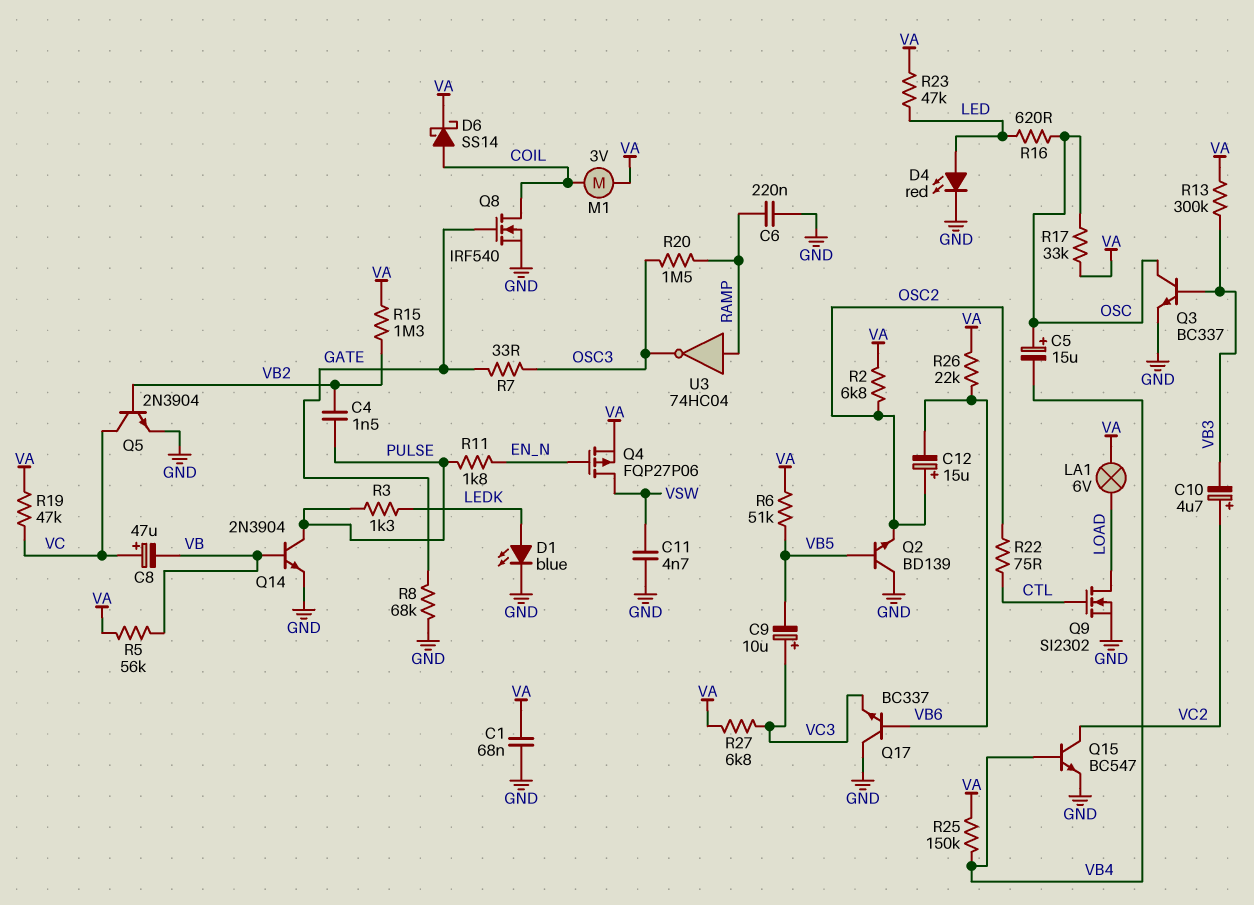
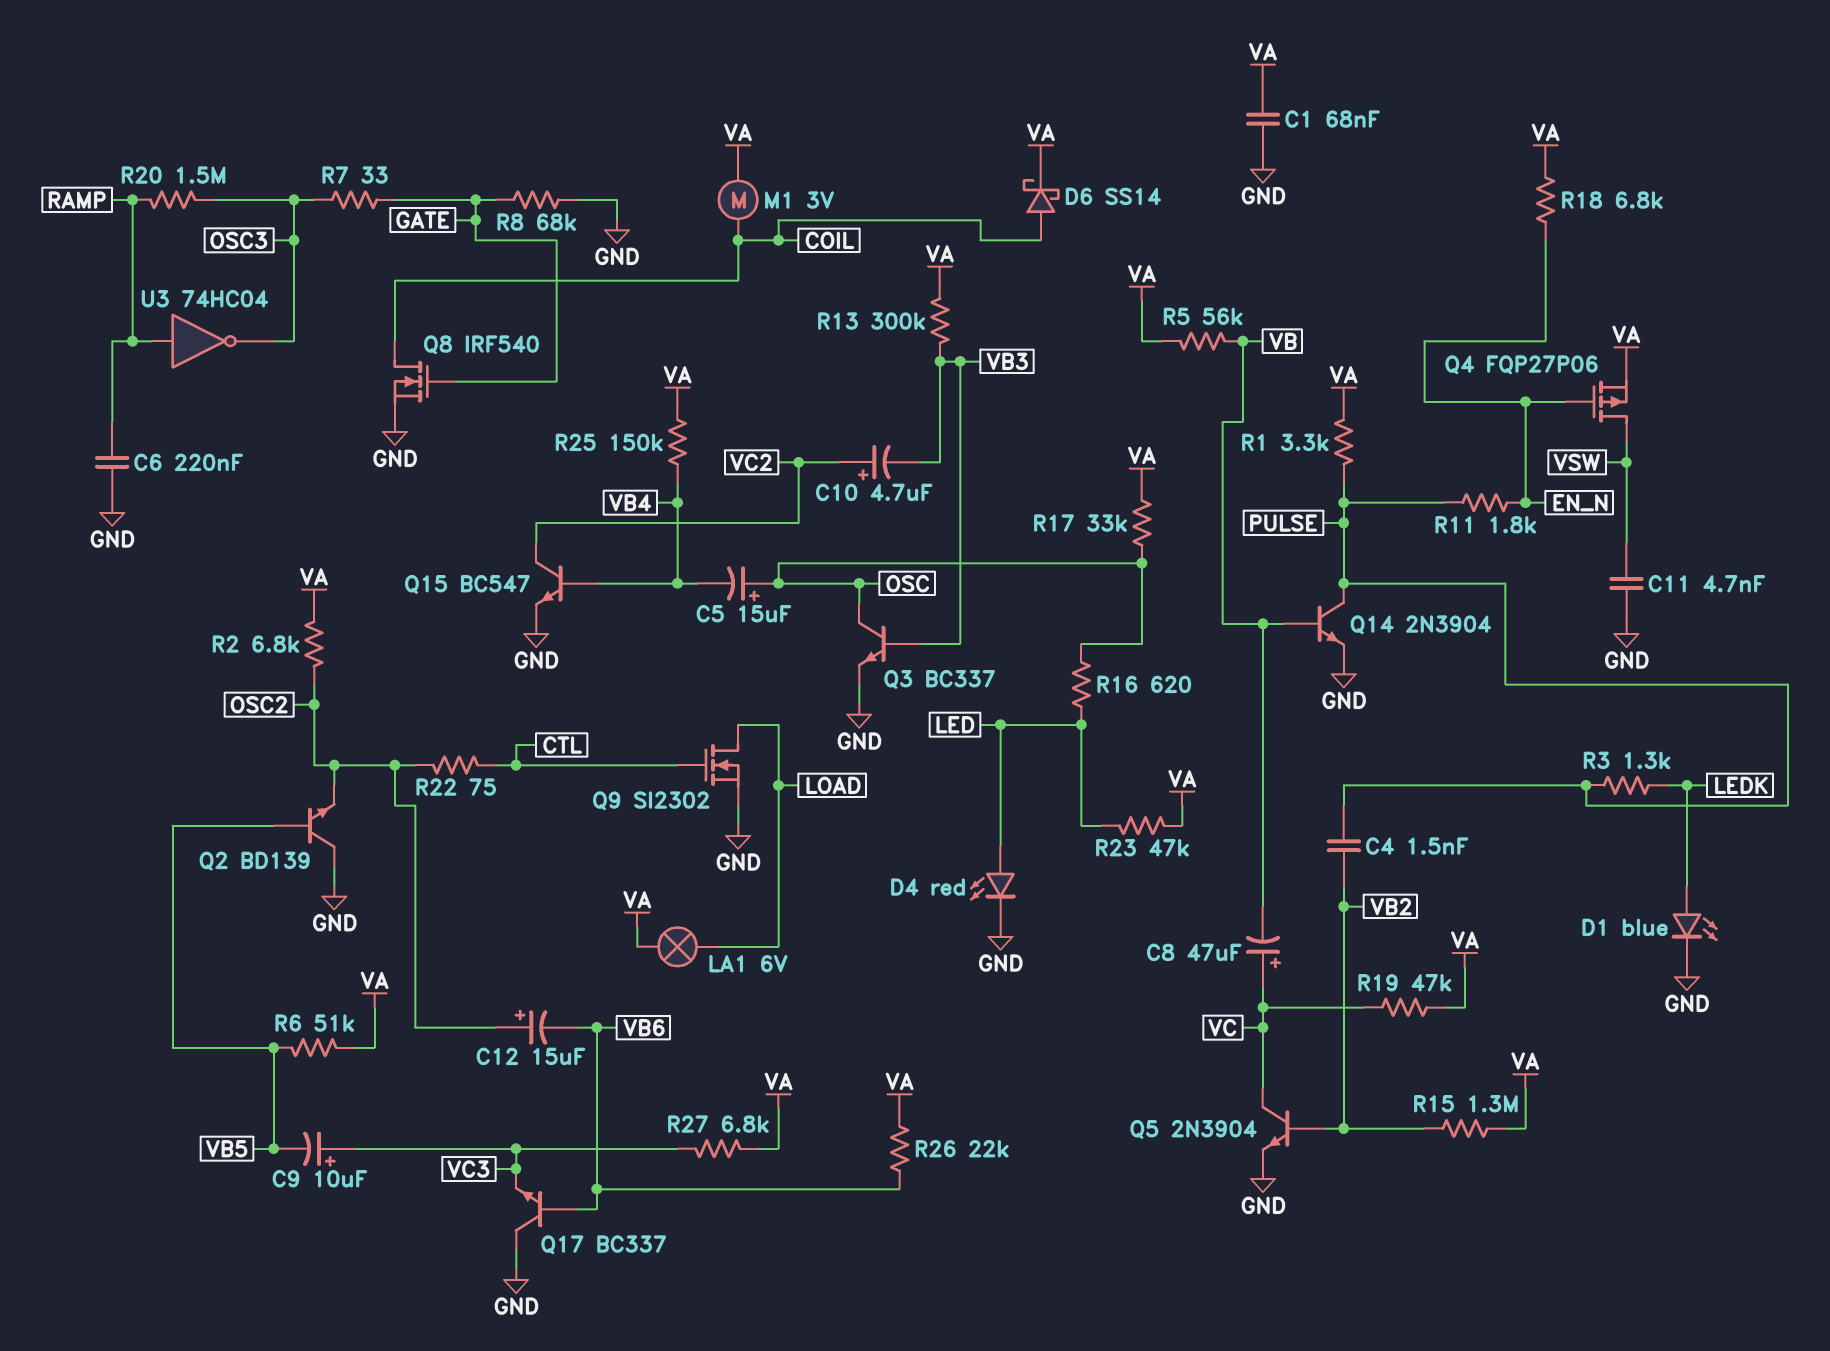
R1: none -> 3.3k (PULSE, VA)
R18: none -> 6.8k (EN_N, VA)

